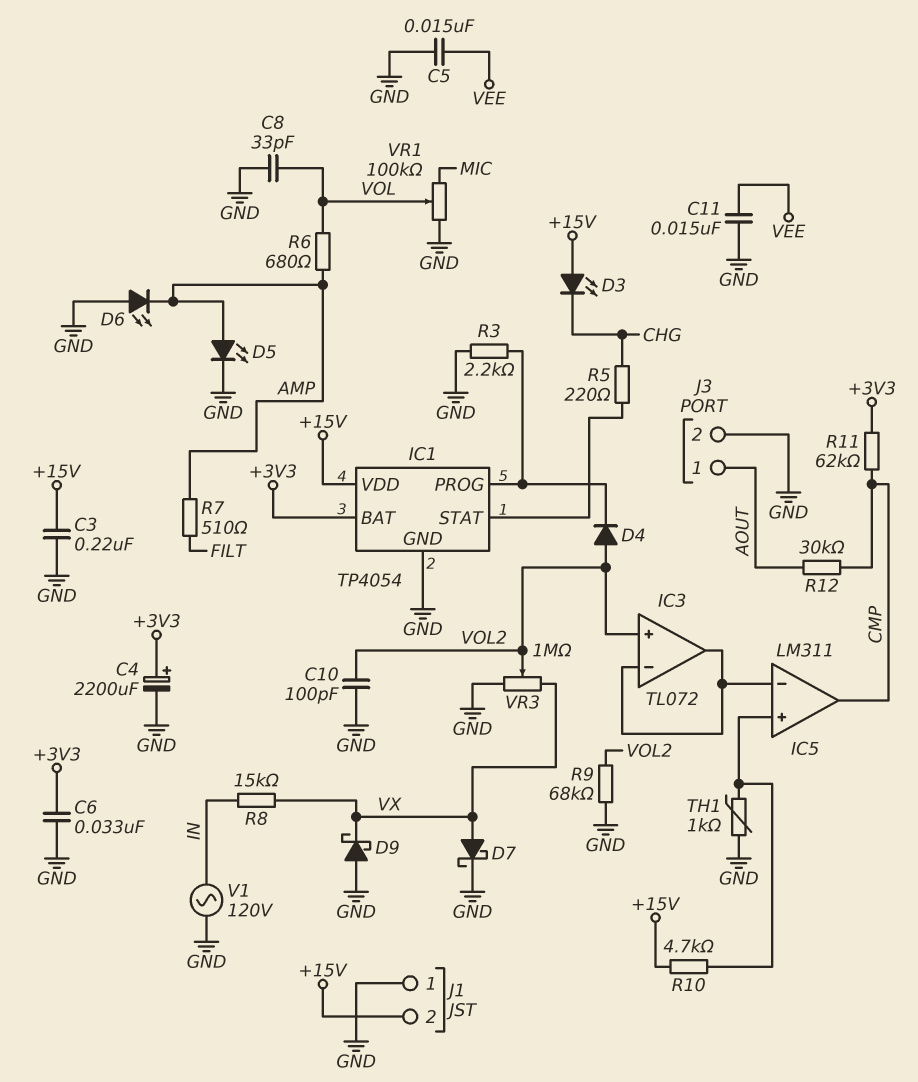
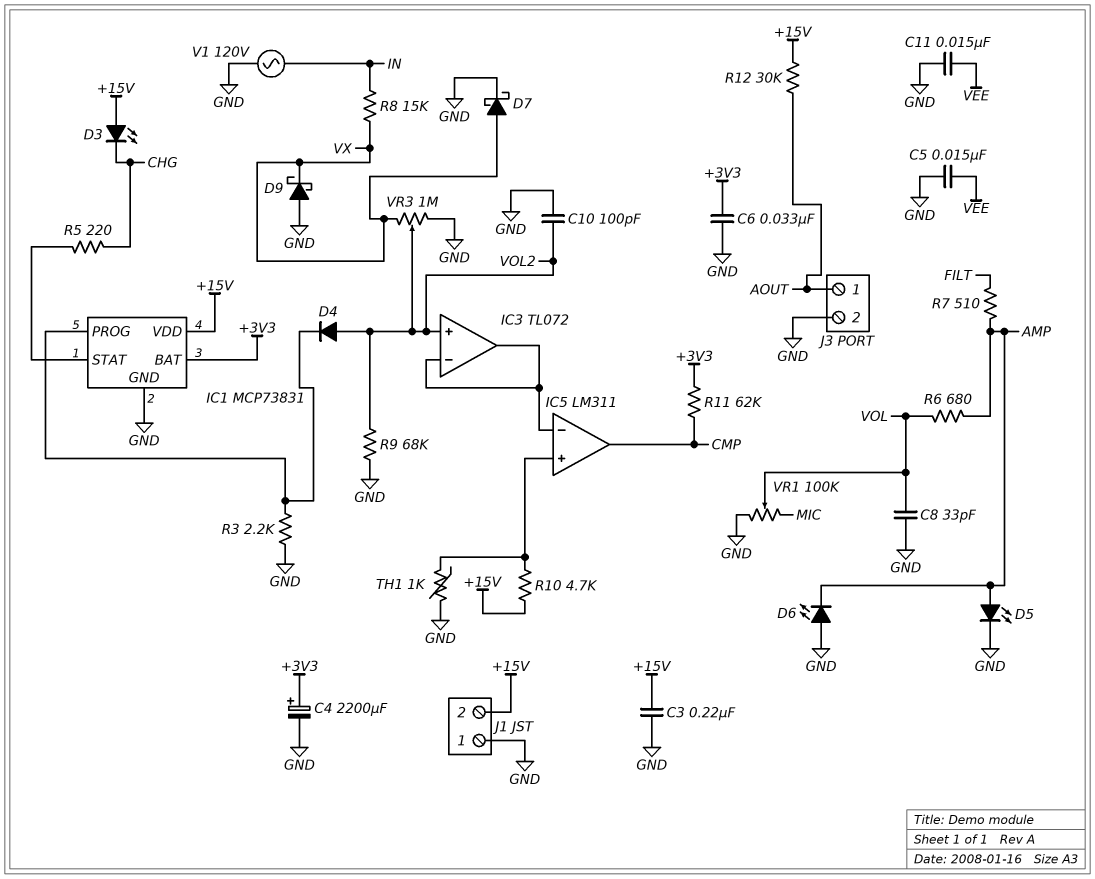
IC1: TP4054 -> MCP73831
R12: 30k (AOUT, CMP) -> 30k (+15V, AOUT)

